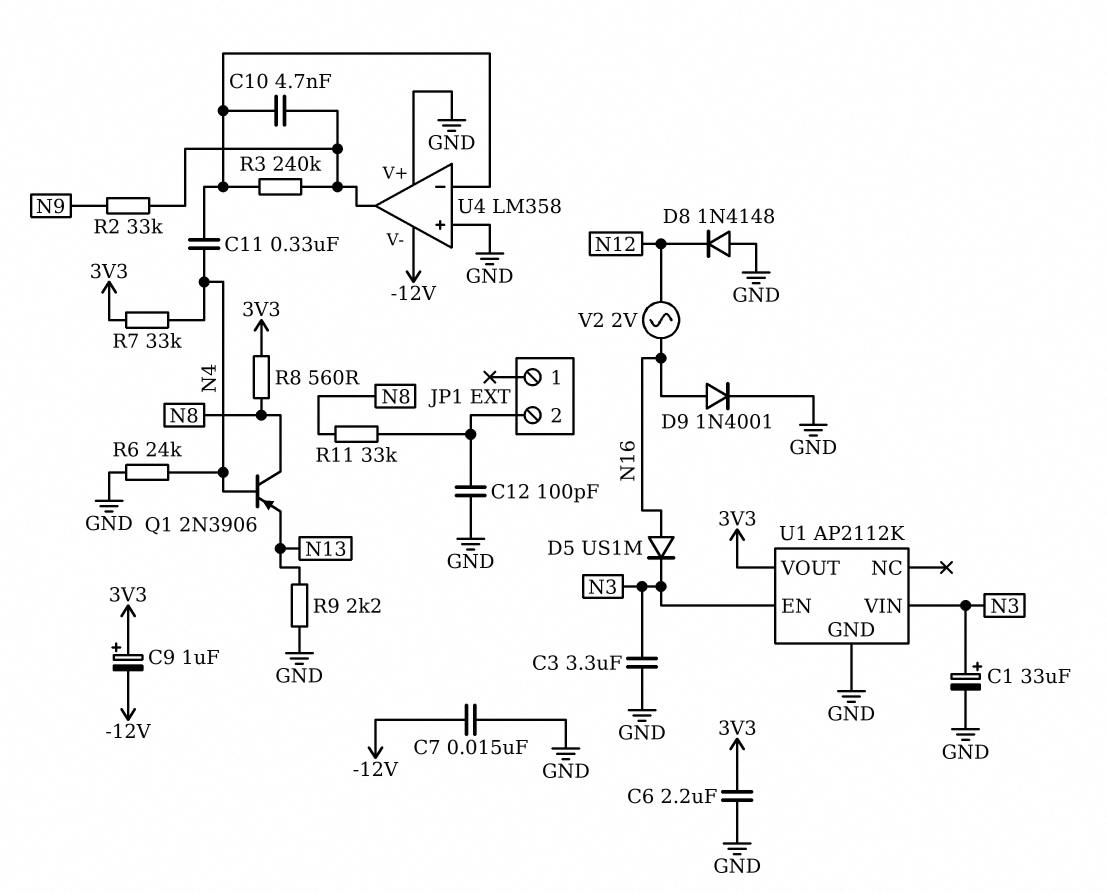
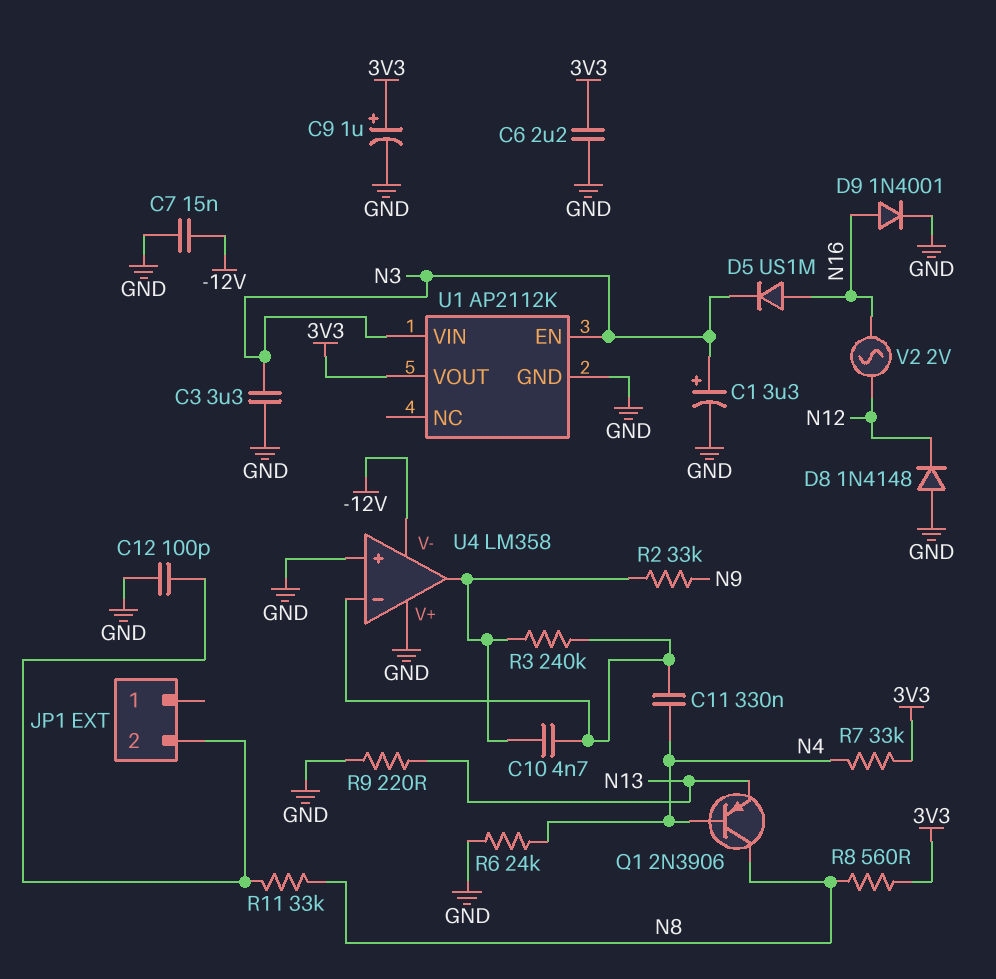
C1: 33uF (plus N3, minus GND) -> 3.3uF (plus N3, minus GND)
C9: 1uF (plus 3V3, minus -12V) -> 1uF (plus 3V3, minus GND)
R9: 2.2k (GND, N13) -> 220 (GND, N13)

